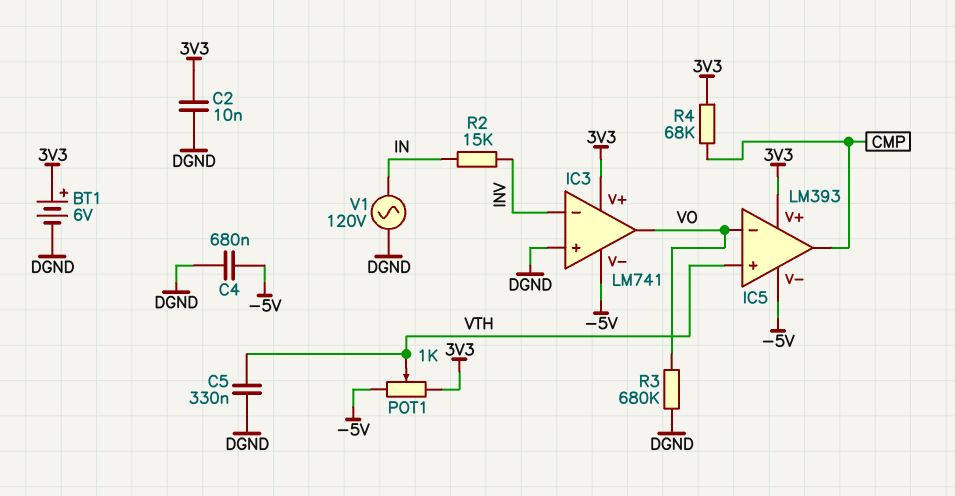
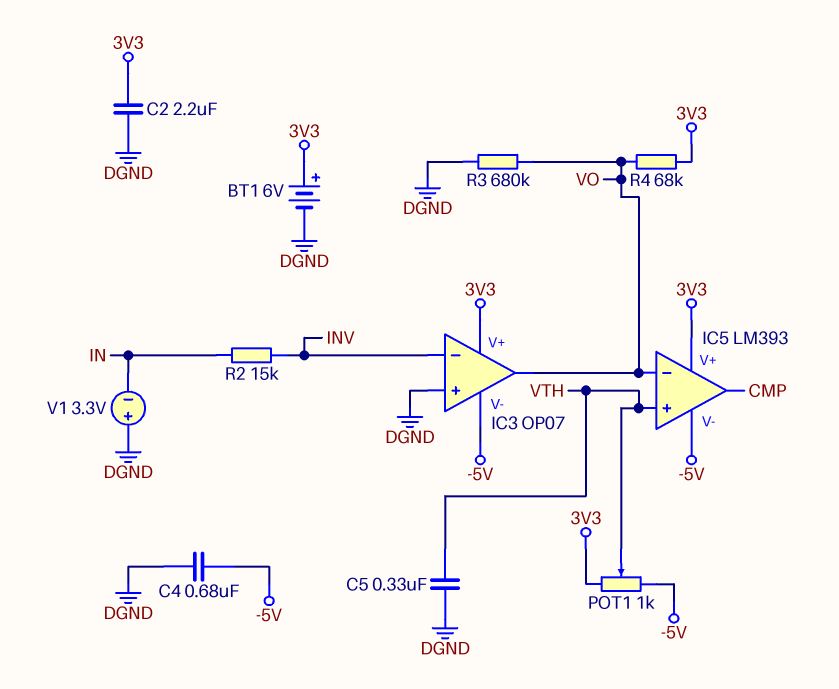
C2: 10nF (3V3, DGND) -> 2.2uF (3V3, DGND)
IC3: LM741 -> OP07
R4: 68k (3V3, CMP) -> 68k (3V3, VO)
V1: AC 120V (DGND, IN) -> 3.3V (plus DGND, minus IN)

